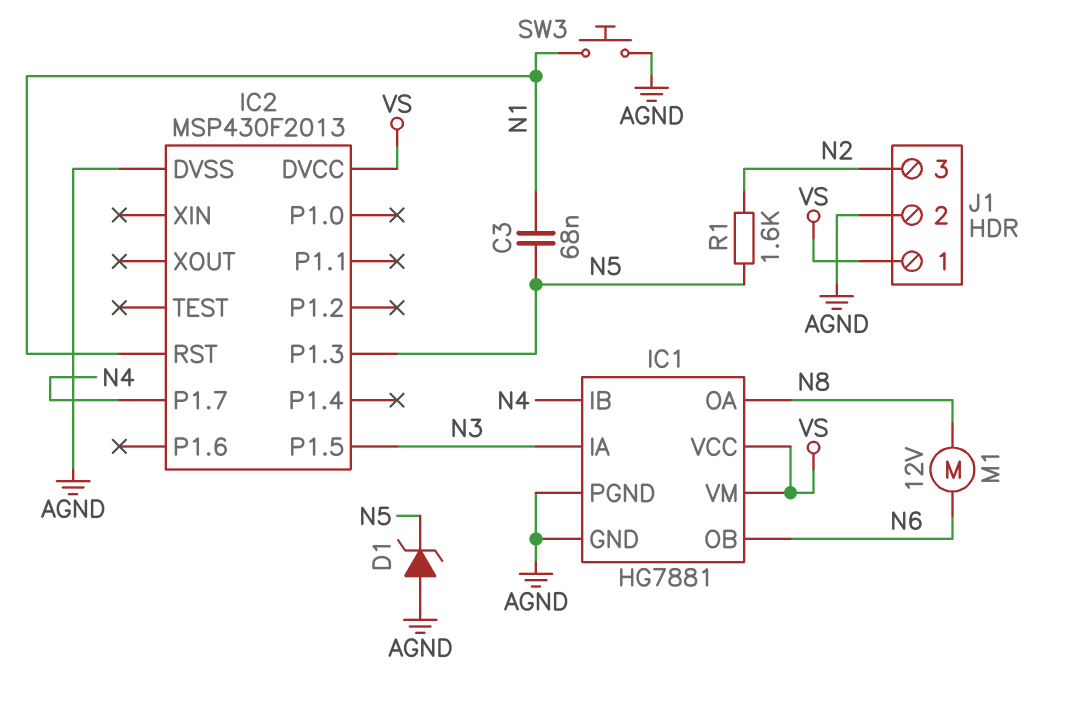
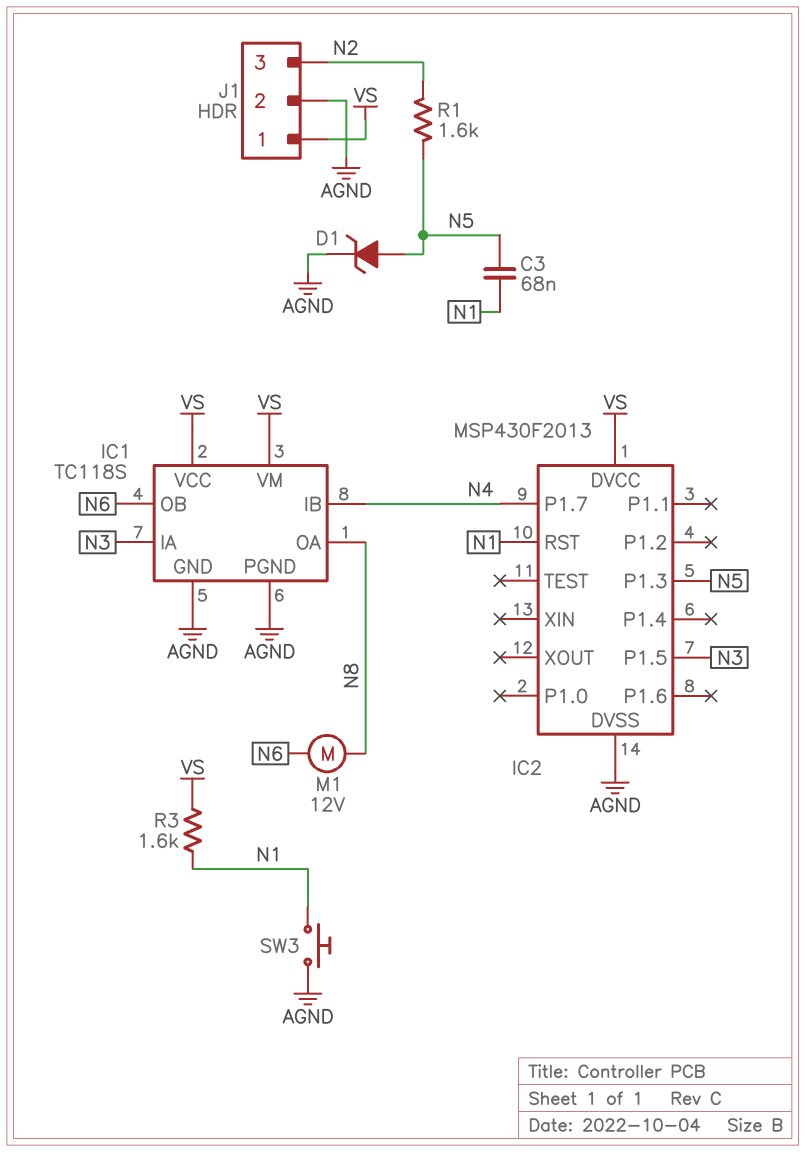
D1: zener (A AGND, K N5) -> zener (A N5, K AGND)
IC1: HG7881 -> TC118S
R3: none -> 1.6k (N1, VS)

